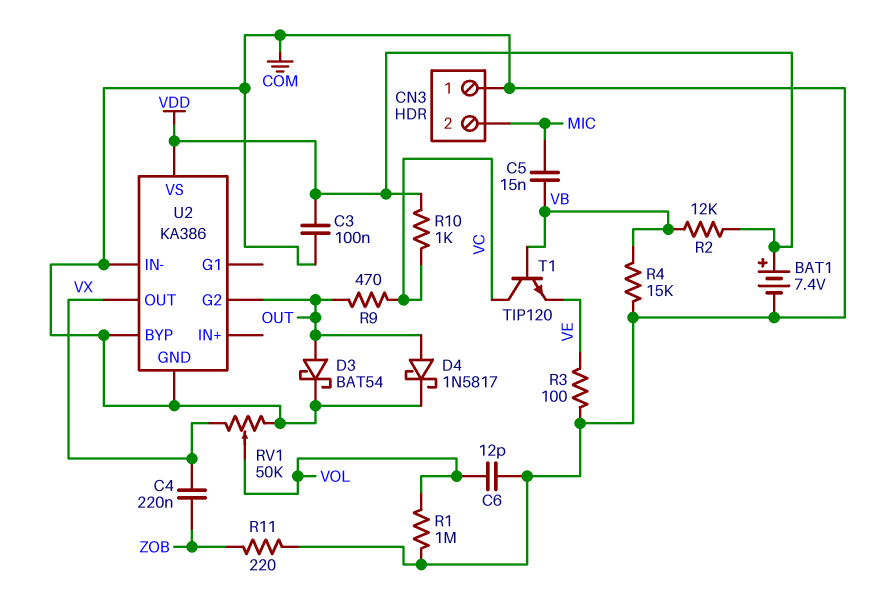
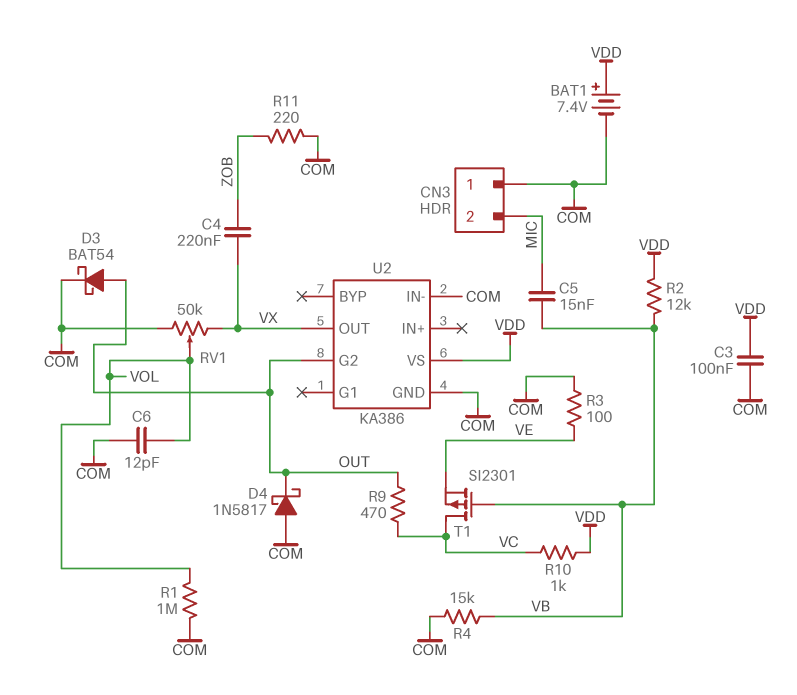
D4: schottky 1N5817 (A OUT, K COM) -> schottky 1N5817 (A COM, K OUT)
T1: NPN TIP120 (B VB, C VC, E VE) -> PMOS SI2301 (G VB, D VC, S VE)
U2 pin BYP: COM -> none

